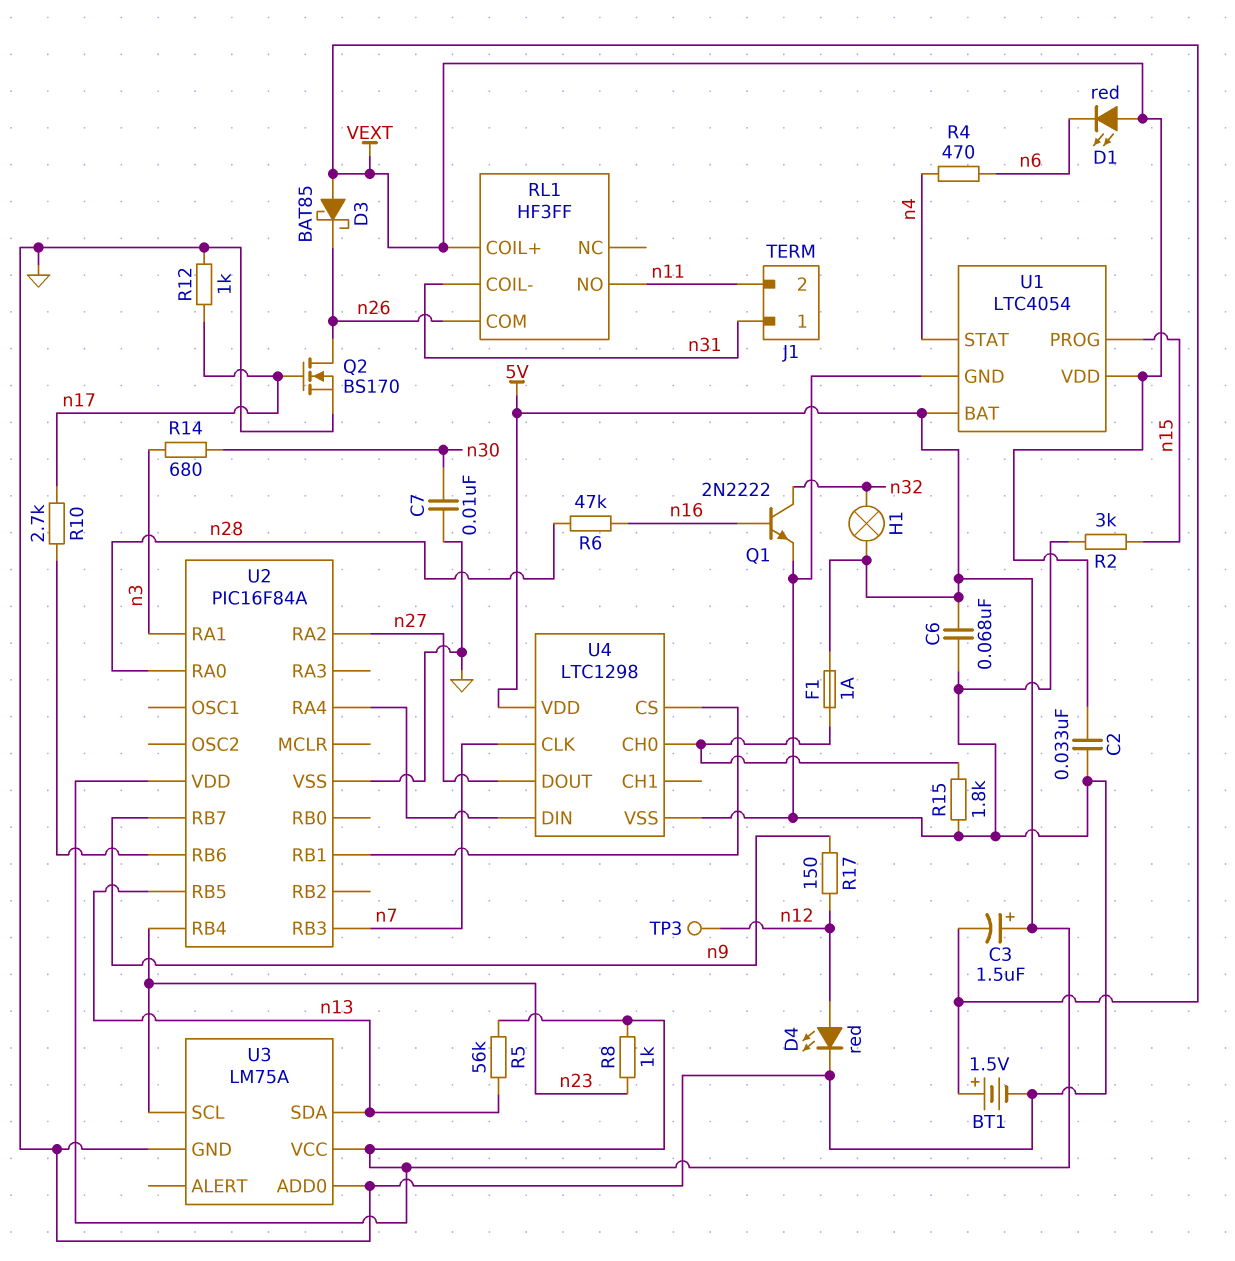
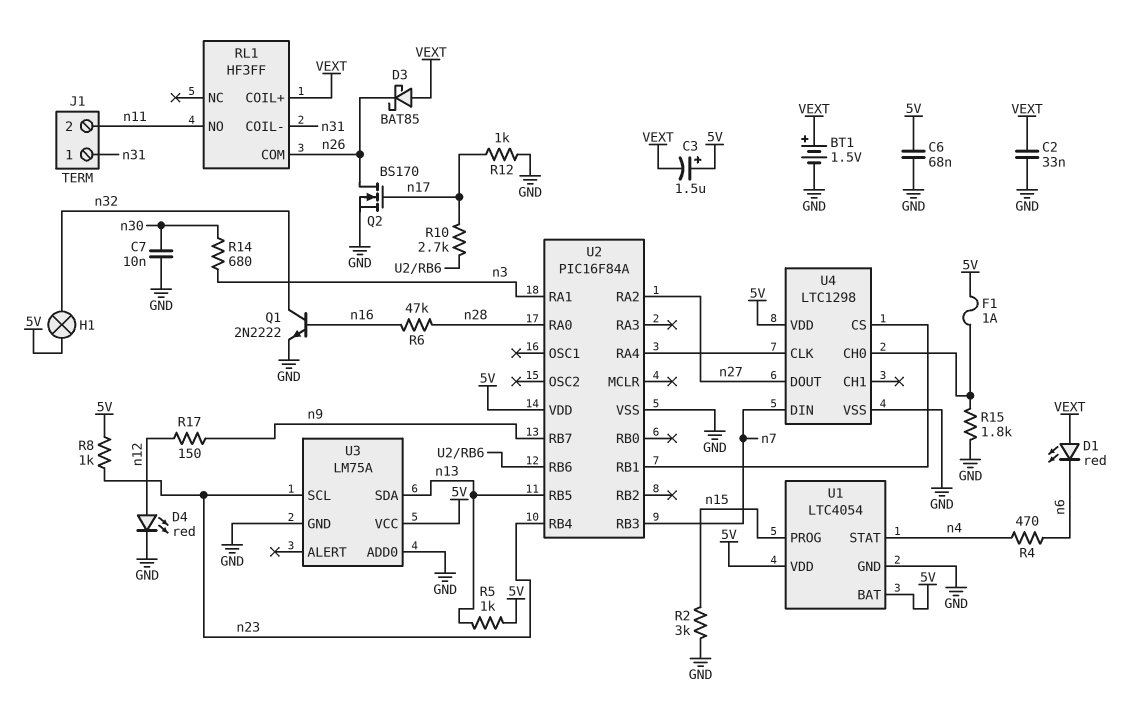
R5: 56k (5V, n13) -> 1k (5V, n13)
TP3: test point (n12) -> none
U1 pin VDD: VEXT -> 5V
U4 pin CLK: n7 -> U2/RA4
U4 pin DIN: U2/RA4 -> n7

